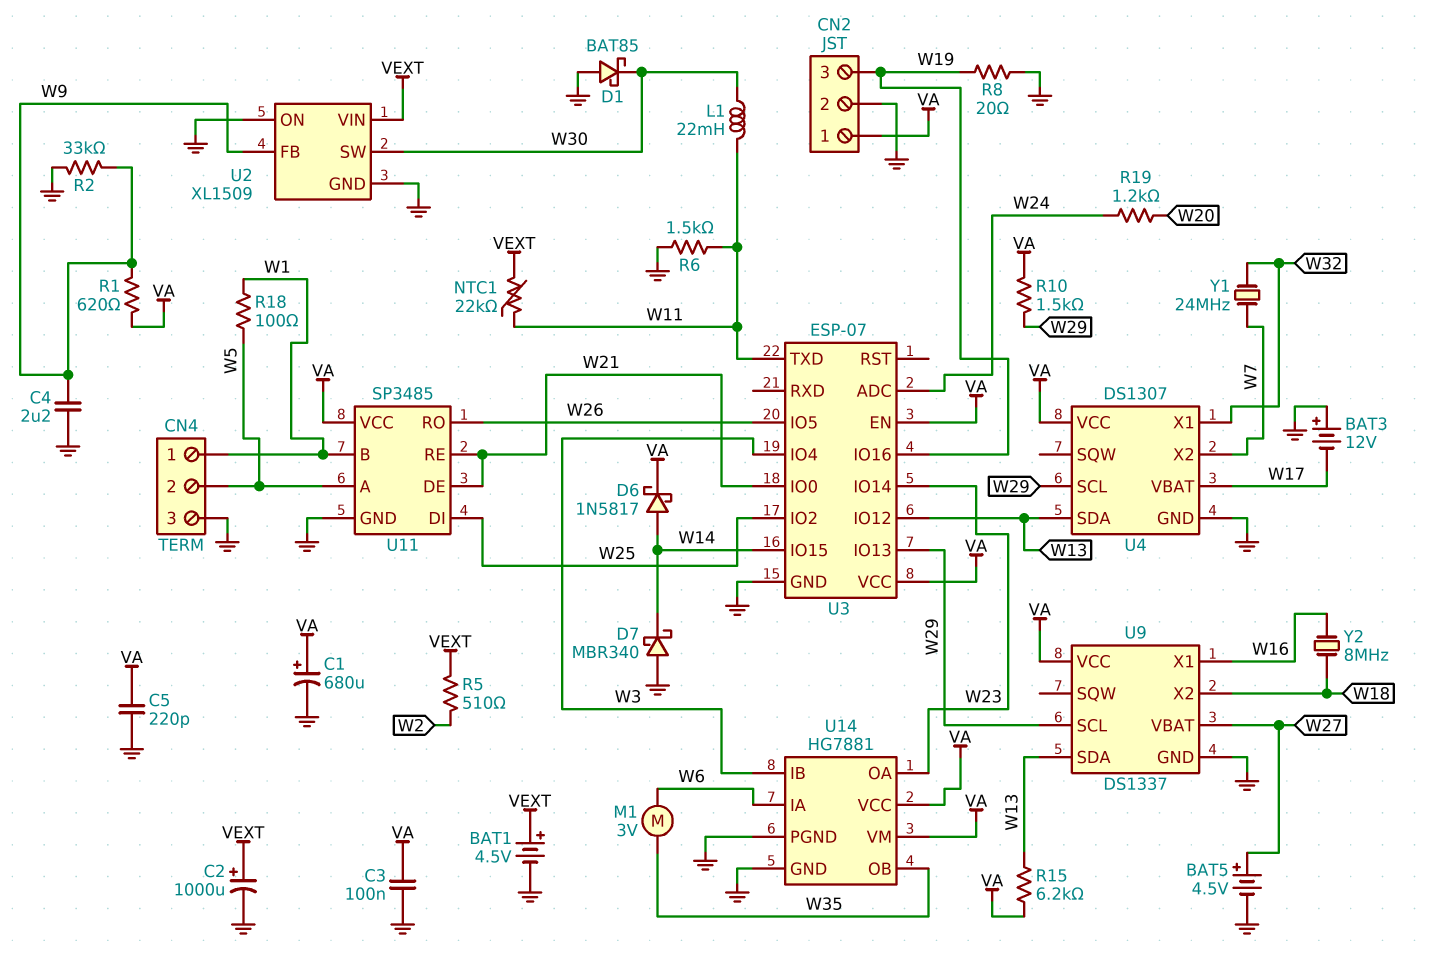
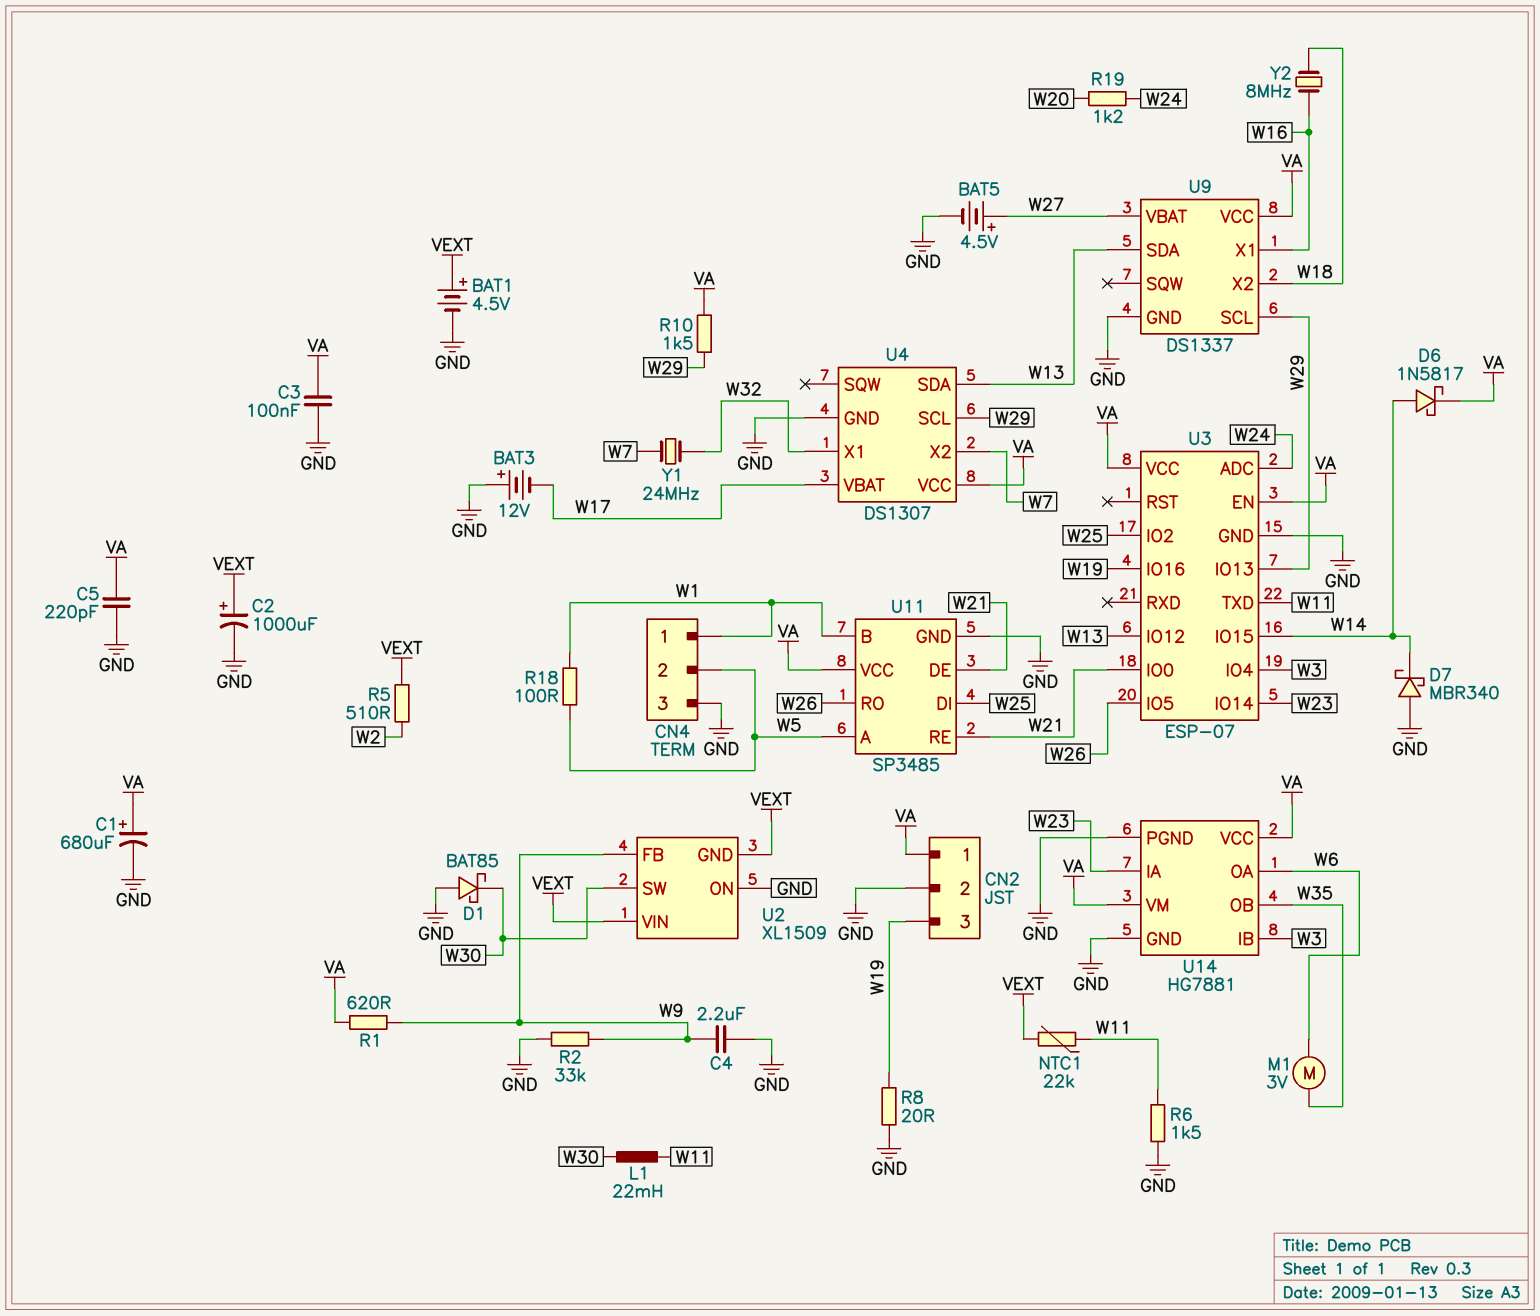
R15: 6.2k (VA, W13) -> none
U2 pin GND: GND -> VEXT
U14 pin IA: W6 -> W23
U14 pin OA: W23 -> W6

